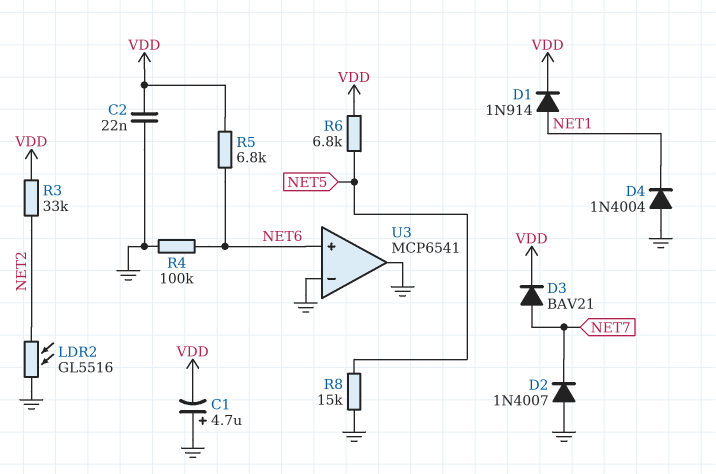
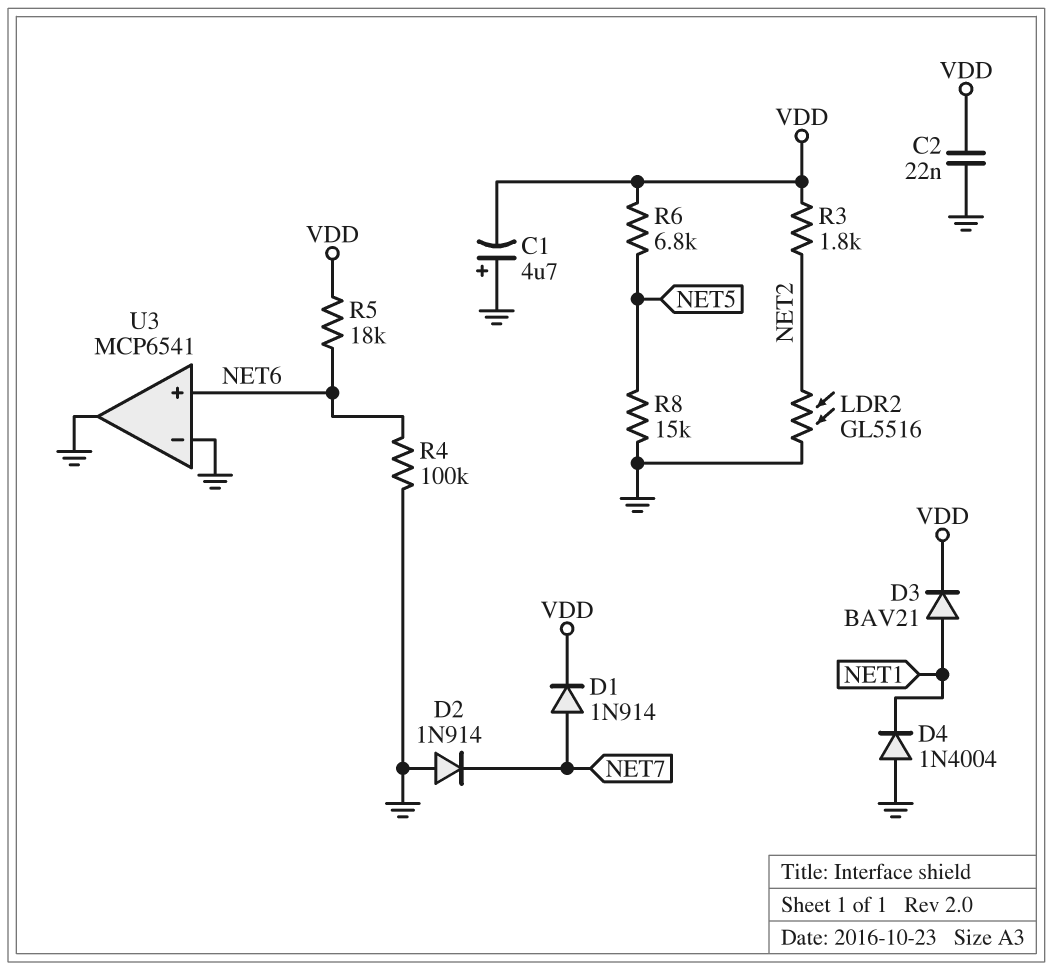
D1: diode 1N914 (A NET1, K VDD) -> diode 1N914 (A NET7, K VDD)
D2: diode 1N4007 (A GND, K NET7) -> diode 1N914 (A GND, K NET7)
D3: diode BAV21 (A NET7, K VDD) -> diode BAV21 (A NET1, K VDD)
R3: 33k (NET2, VDD) -> 1.8k (NET2, VDD)
R5: 6.8k (NET6, VDD) -> 18k (NET6, VDD)

